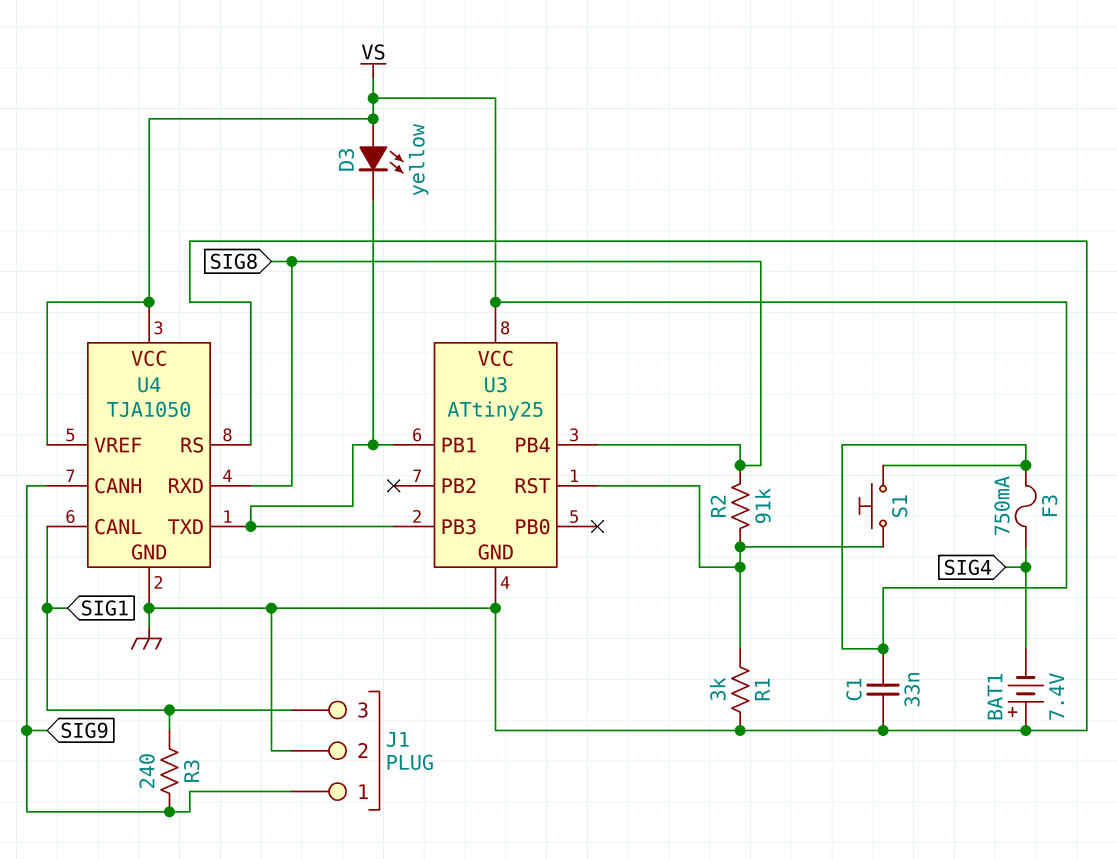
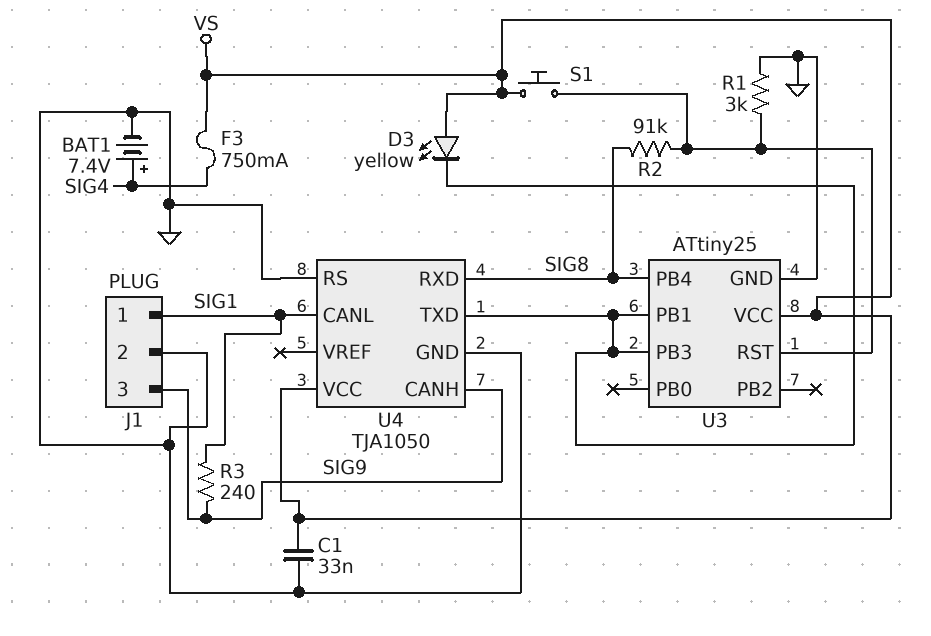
BAT1: 7.4V (plus GND, minus SIG4) -> 7.4V (plus SIG4, minus GND)
J1 pin 1: SIG9 -> SIG1
J1 pin 3: SIG1 -> SIG9
U4 pin VREF: VS -> none

